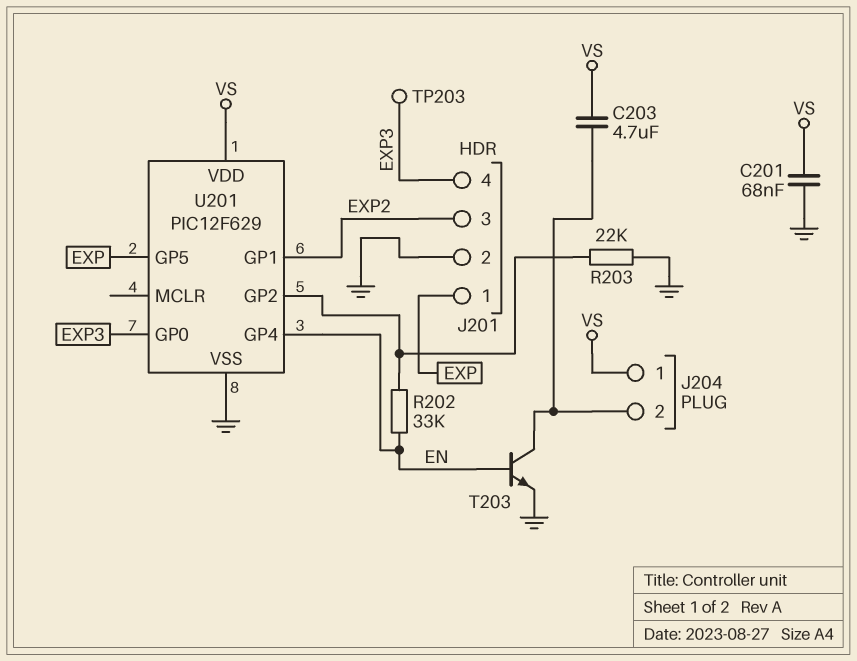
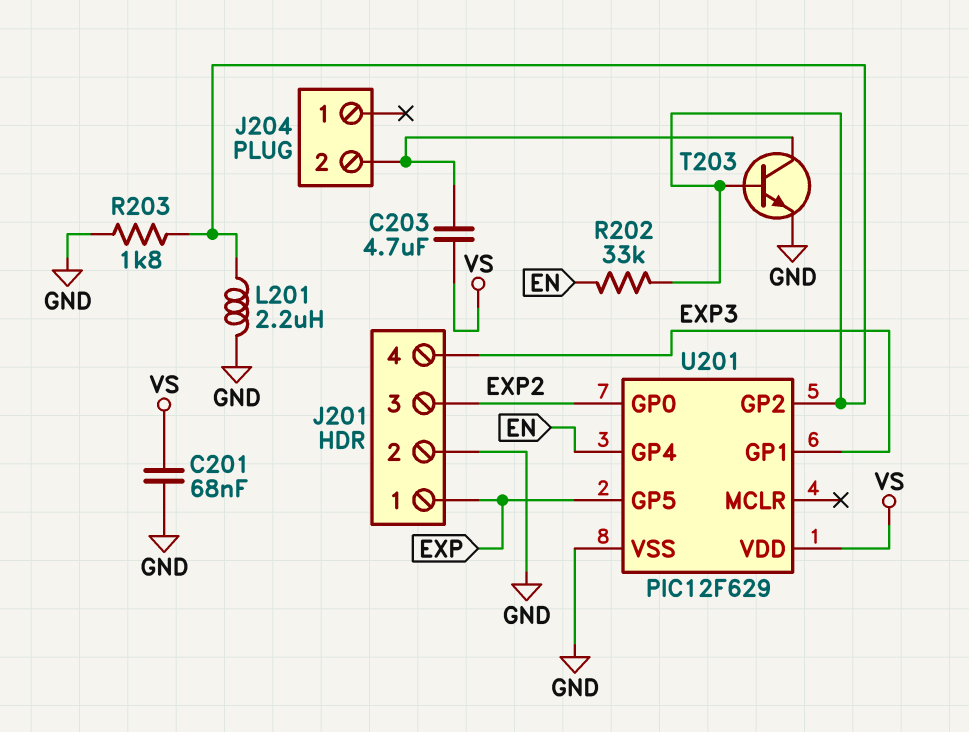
J204 pin 1: VS -> none
L201: none -> 2.2uH (GND, U201/GP2)
R203: 22k (GND, U201/GP2) -> 1.8k (GND, U201/GP2)
T203: NPN (B EN, C J204/2, E GND) -> NPN (B U201/GP2, C J204/2, E GND)
TP203: test point (EXP3) -> none
U201 pin GP0: EXP3 -> EXP2
U201 pin GP1: EXP2 -> EXP3

